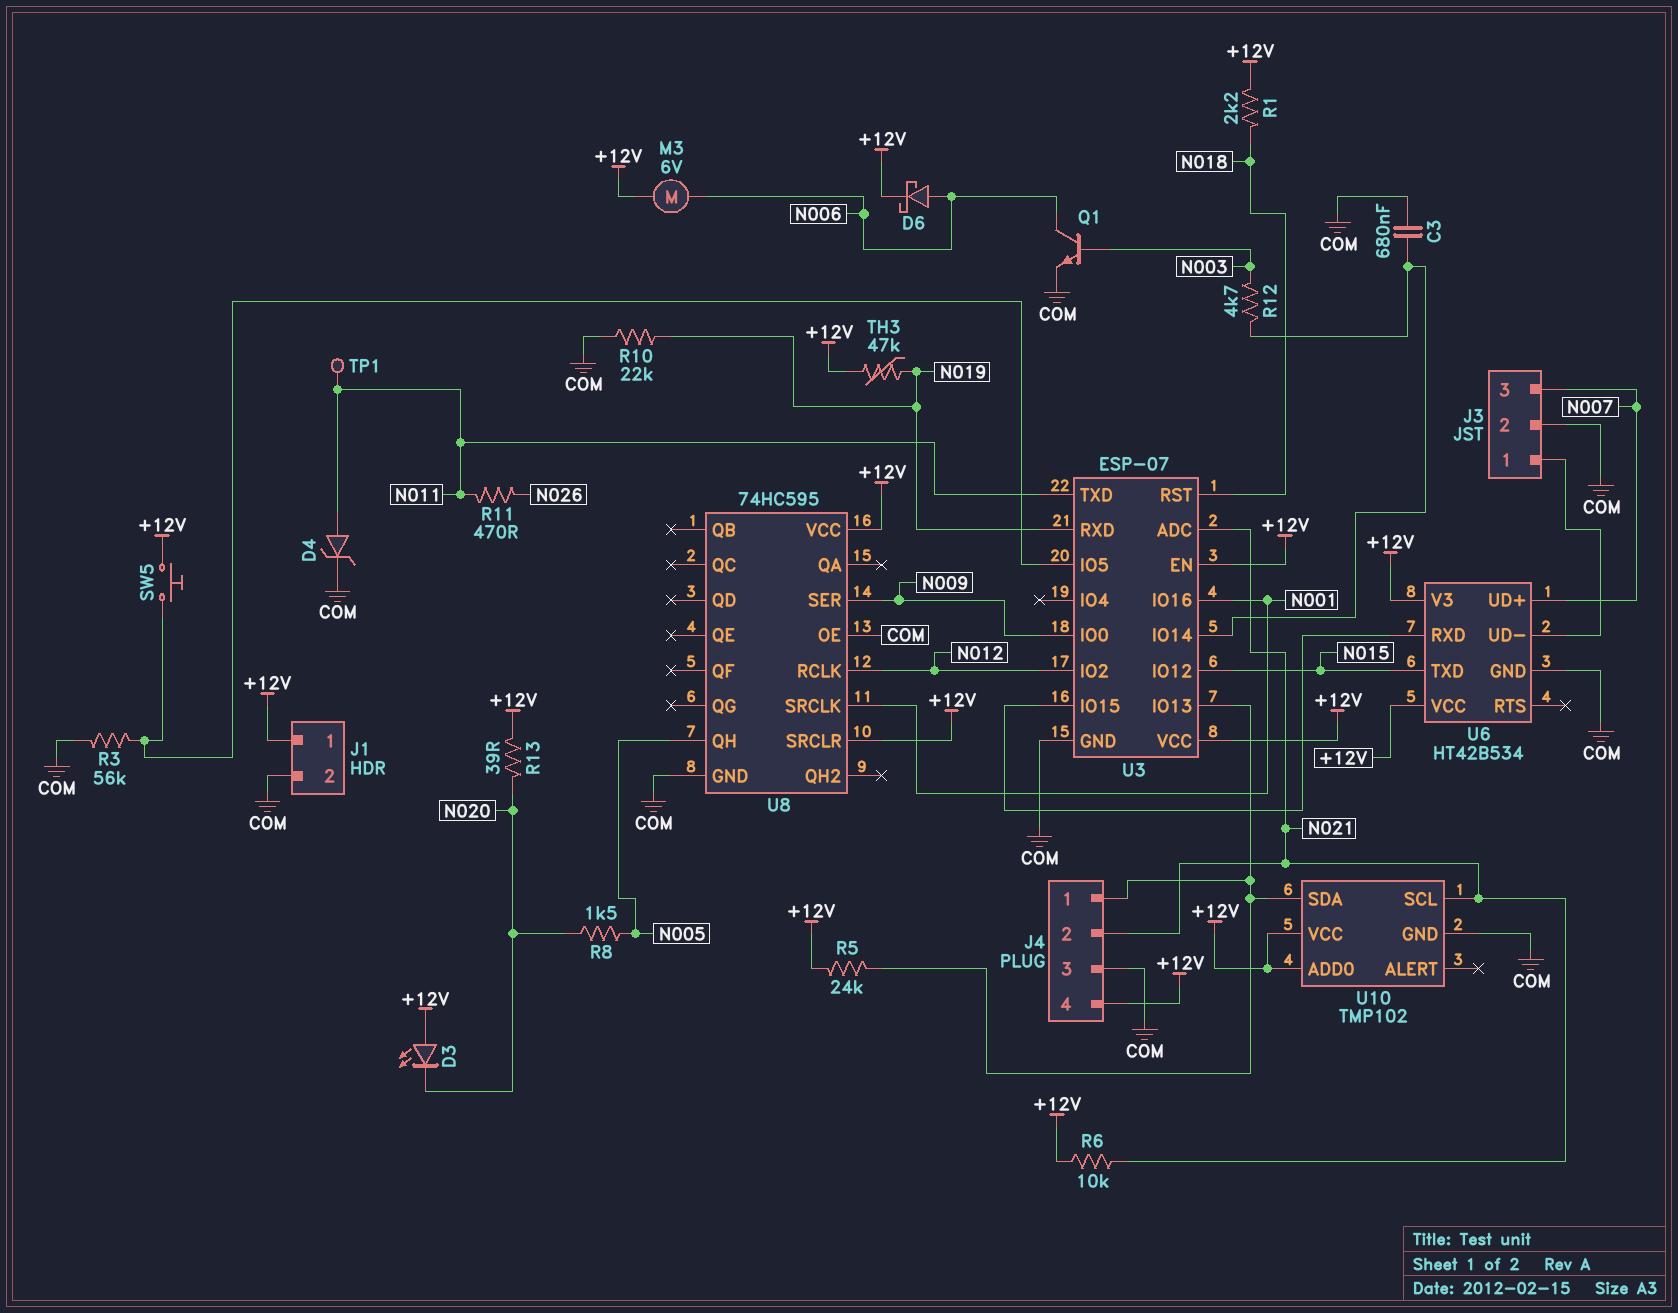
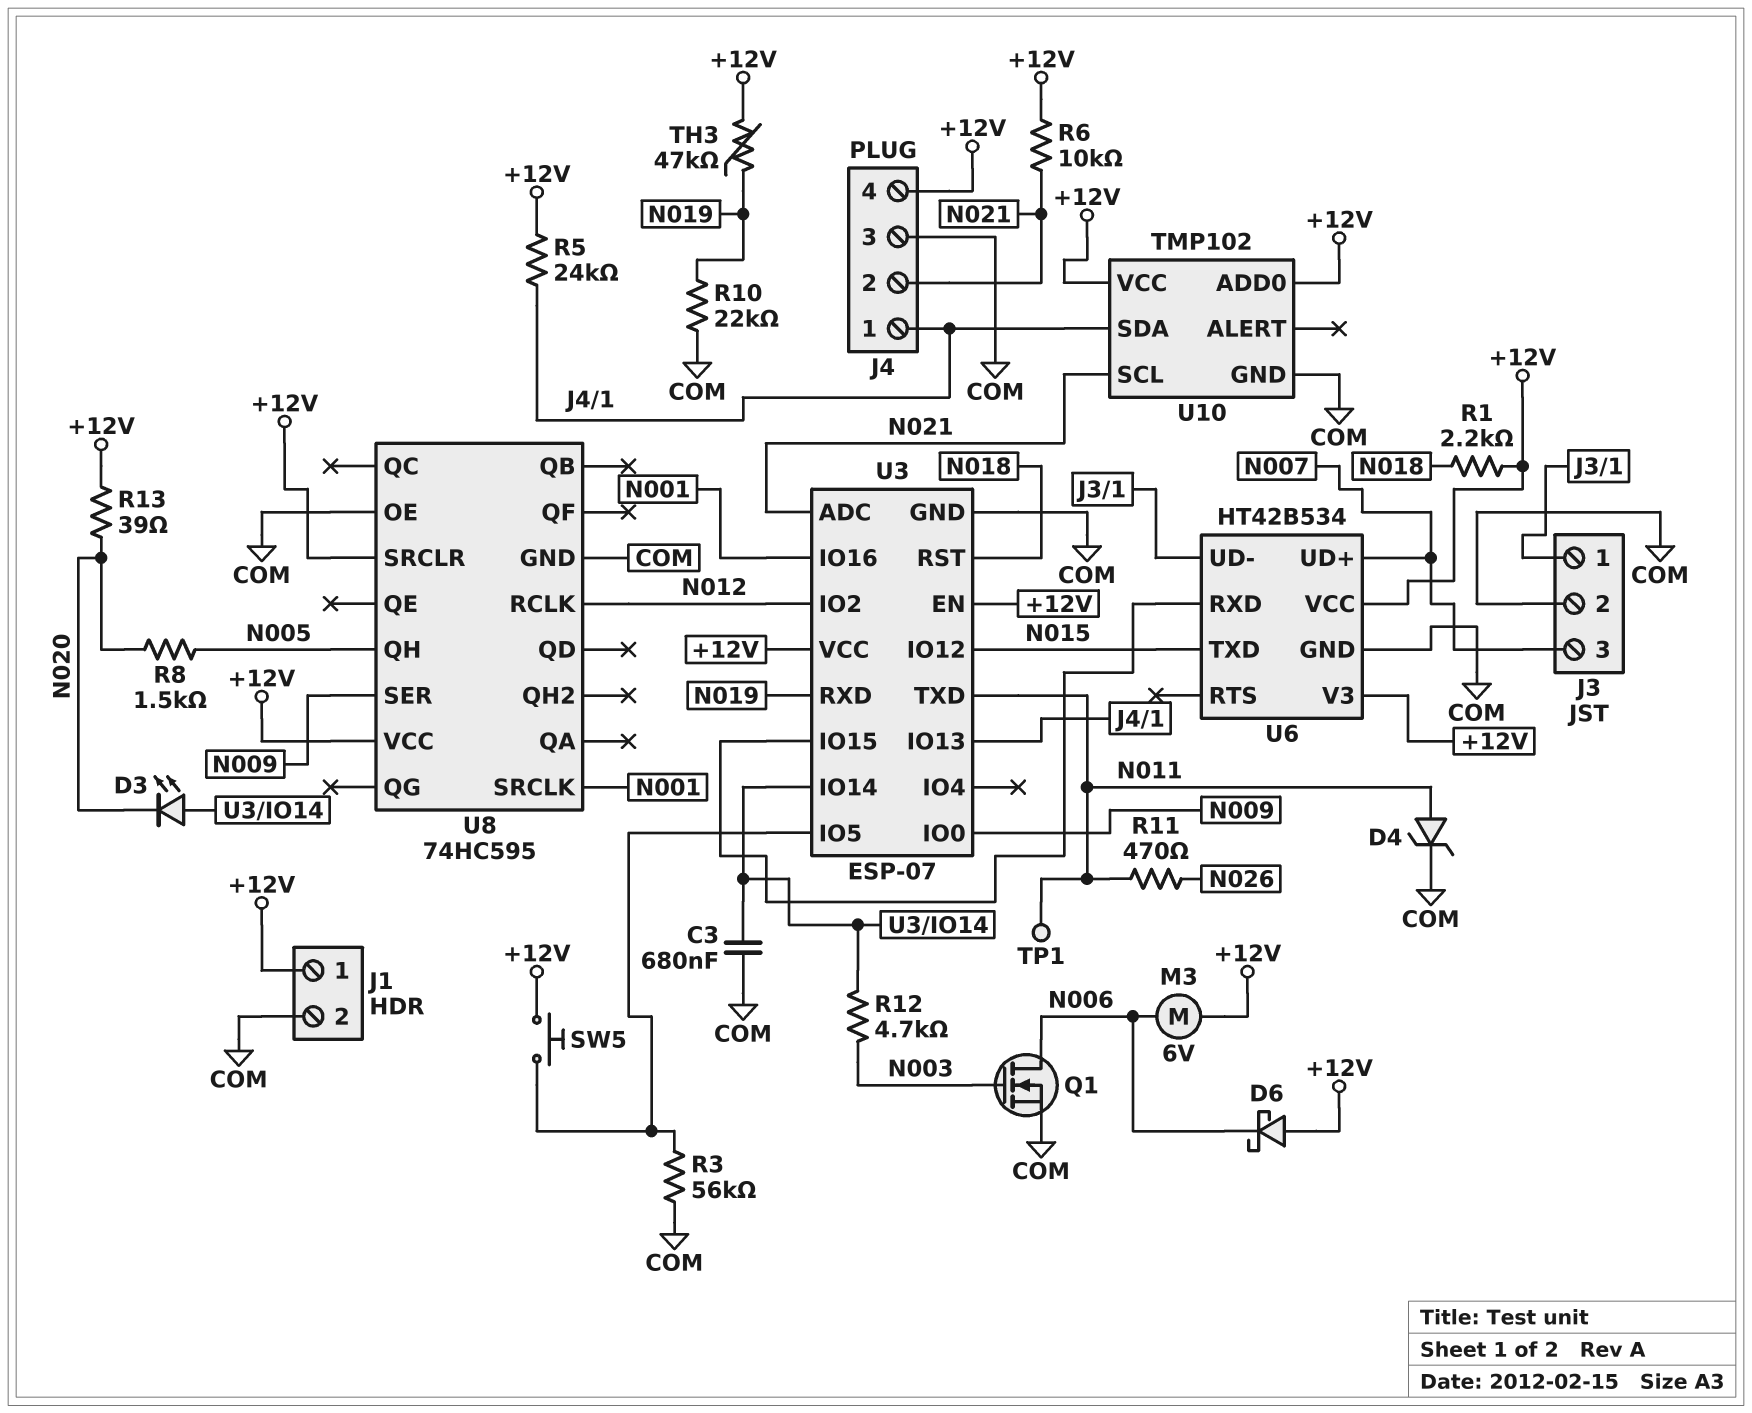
D3: LED (A +12V, K N020) -> LED (A U3/IO14, K N020)
D6: schottky (A N006, K +12V) -> schottky (A +12V, K N006)
Q1: NPN (B N003, C N006, E COM) -> NMOS (G N003, D N006, S COM)

